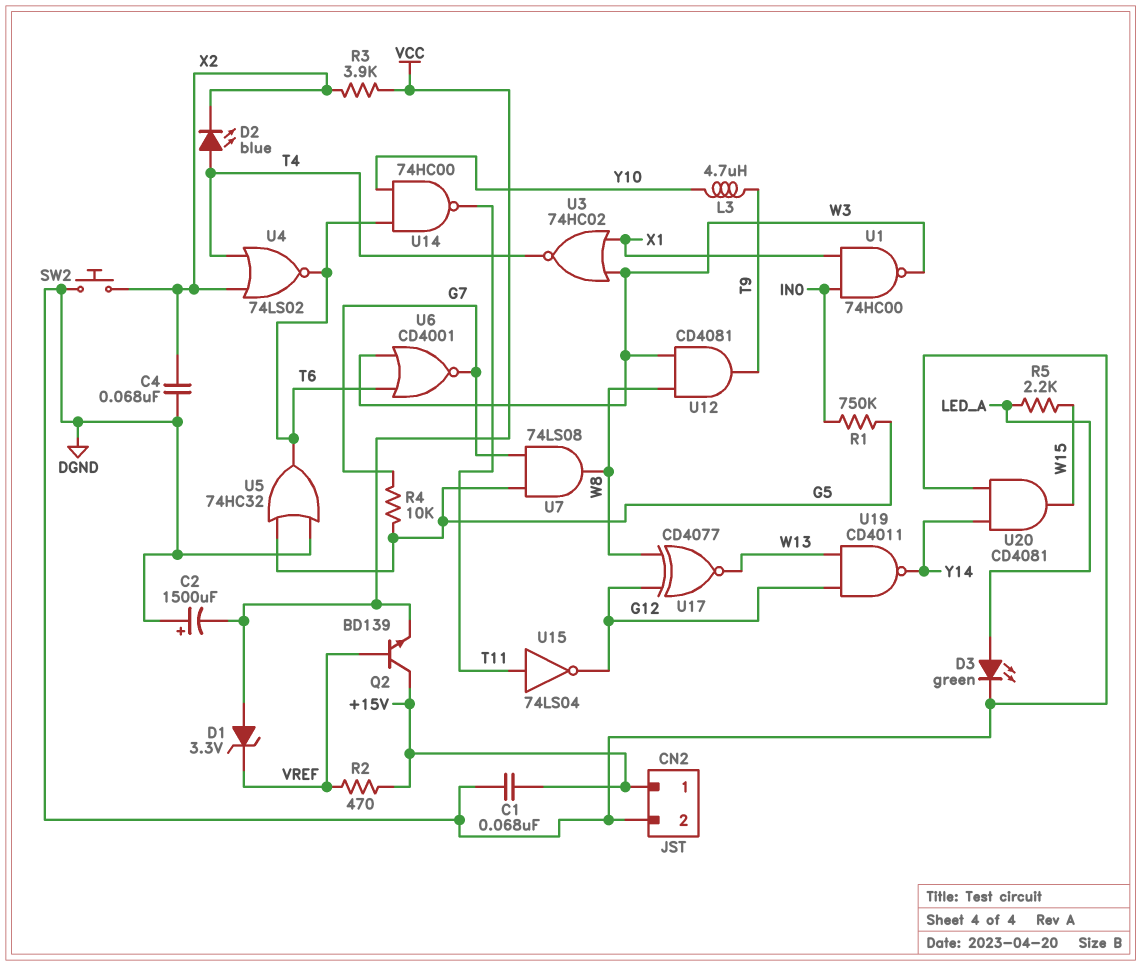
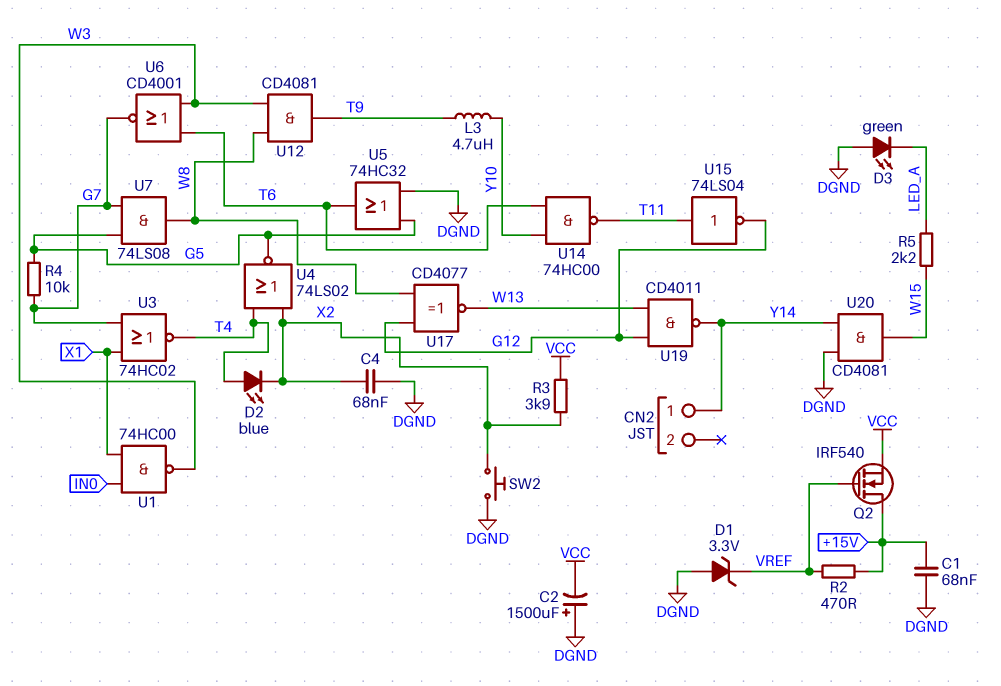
CN2 pin 1: +15V -> Y14
CN2 pin 2: DGND -> none
D1: zener 3.3V (A VCC, K VREF) -> zener 3.3V (A DGND, K VREF)
D3: LED green (A LED_A, K DGND) -> LED green (A DGND, K LED_A)
Q2: NPN BD139 (B VREF, C +15V, E VCC) -> NMOS IRF540 (G VREF, D +15V, S VCC)
R1: 750k (G5, IN0) -> none
U3: NOR 74HC02 (in W3, in X1, out T4) -> NOR 74HC02 (in G7, in X1, out T4)
U4: NOR 74LS02 (in T4, in X2, out T6) -> NOR 74LS02 (in T4, in X2, out G5)

